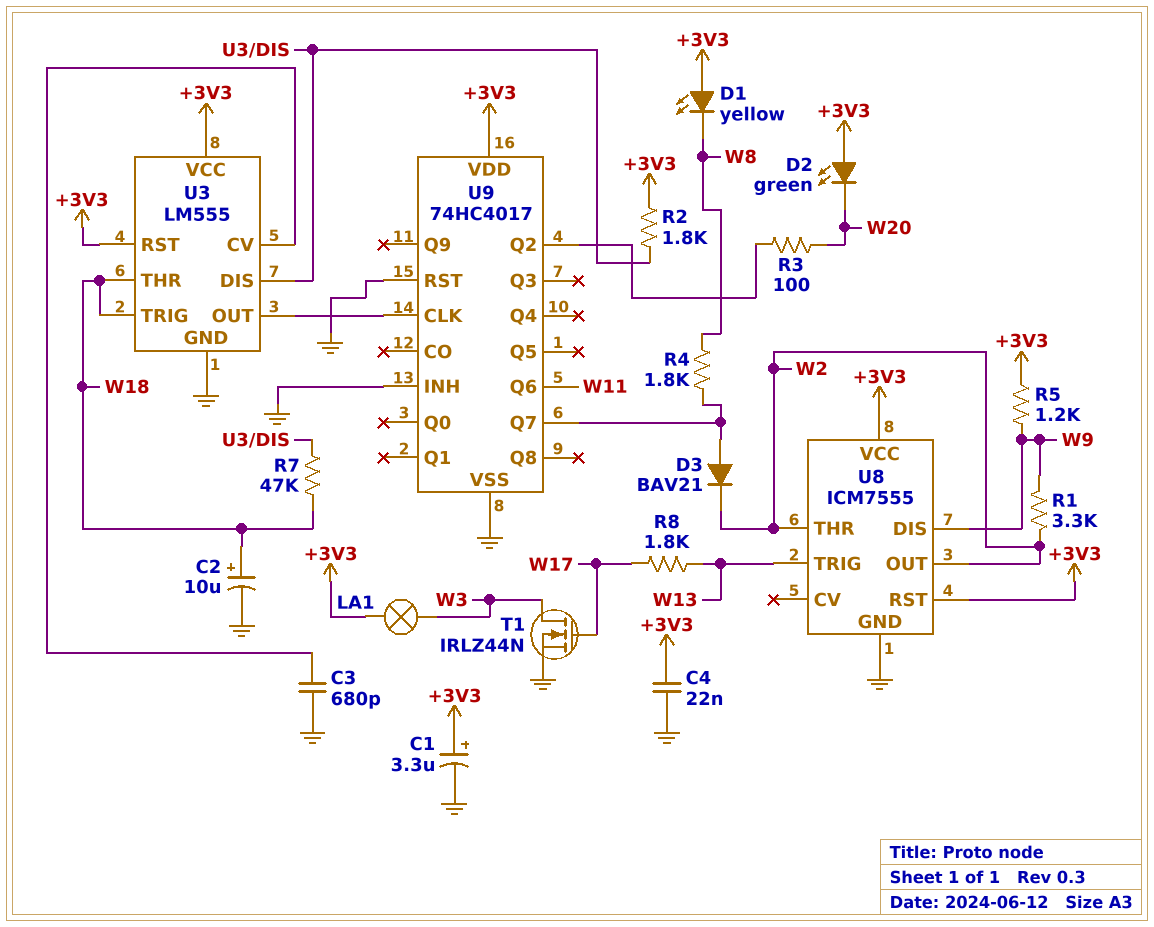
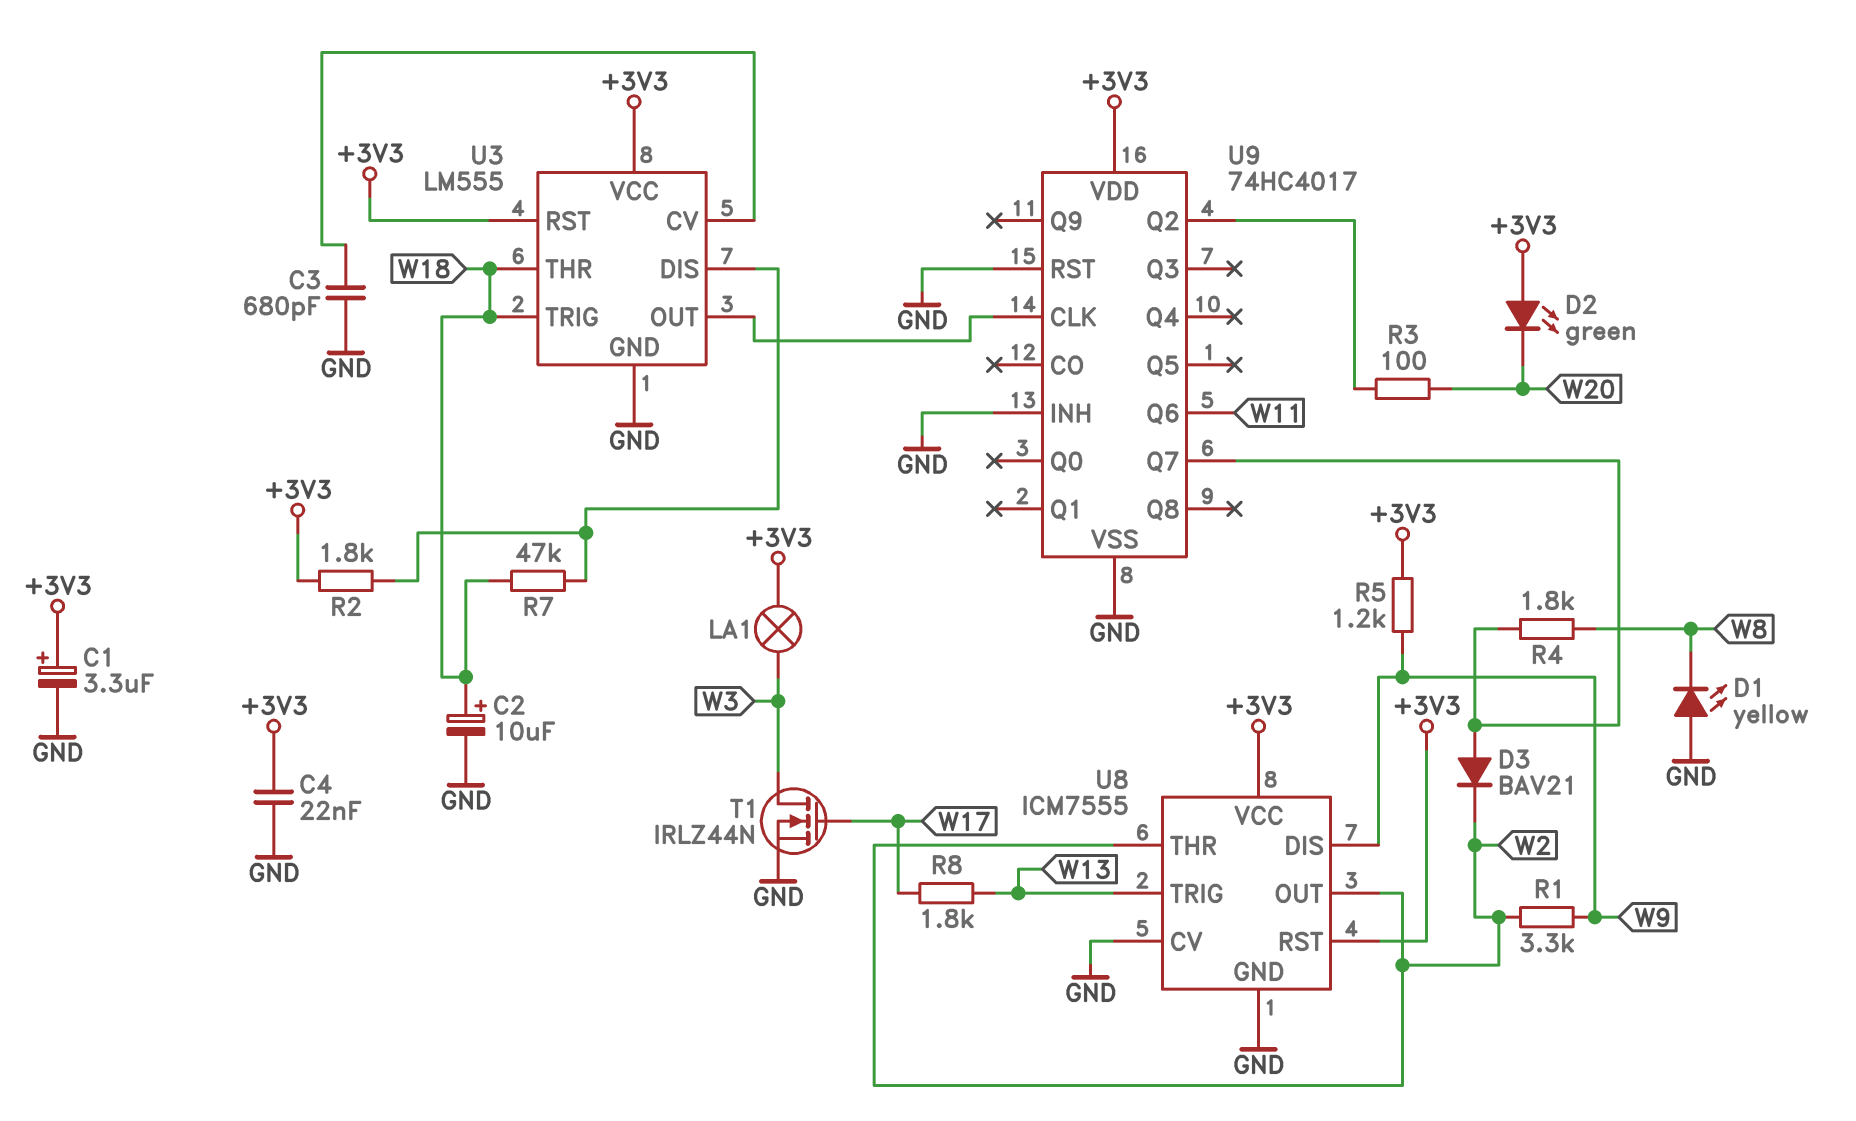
D1: LED yellow (A +3V3, K W8) -> LED yellow (A GND, K W8)
U8 pin CV: none -> GND

